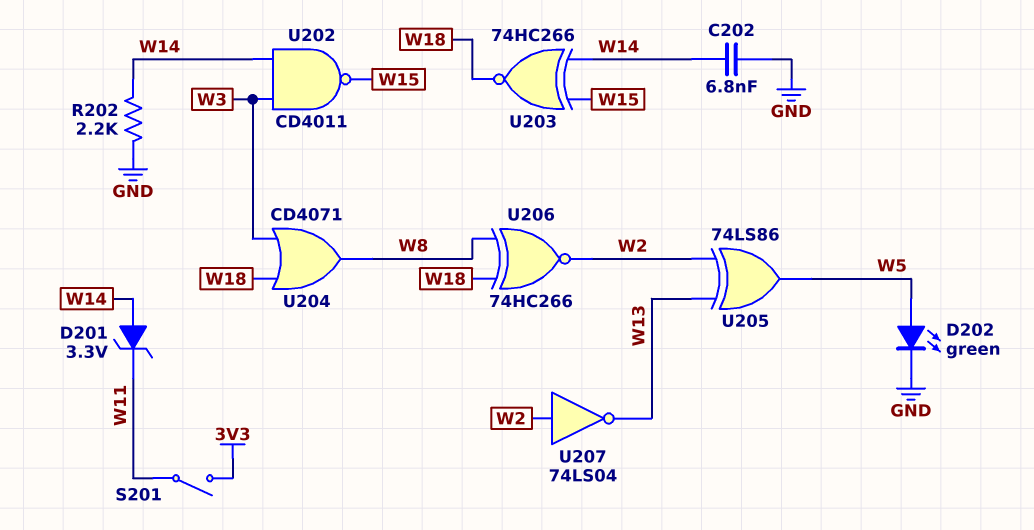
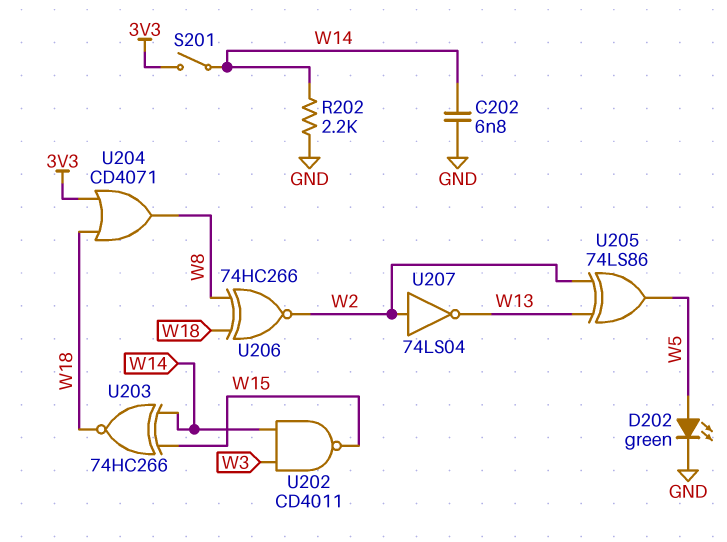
D201: zener 3.3V (A W14, K W11) -> none
S201: switch (3V3, W11) -> switch (3V3, W14)
U204: OR CD4071 (in W3, in W18, out W8) -> OR CD4071 (in 3V3, in W18, out W8)

